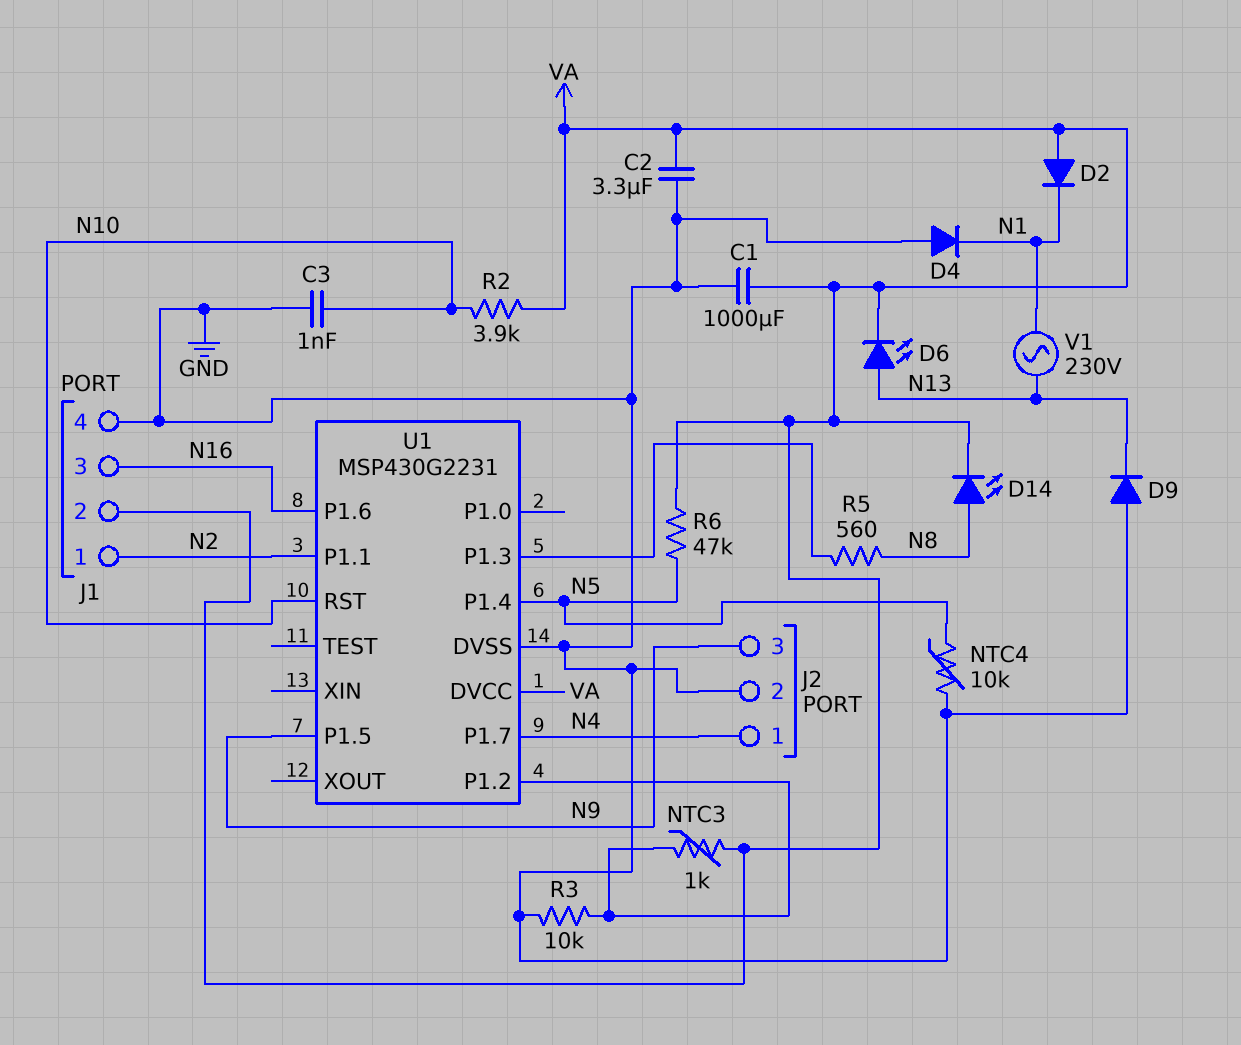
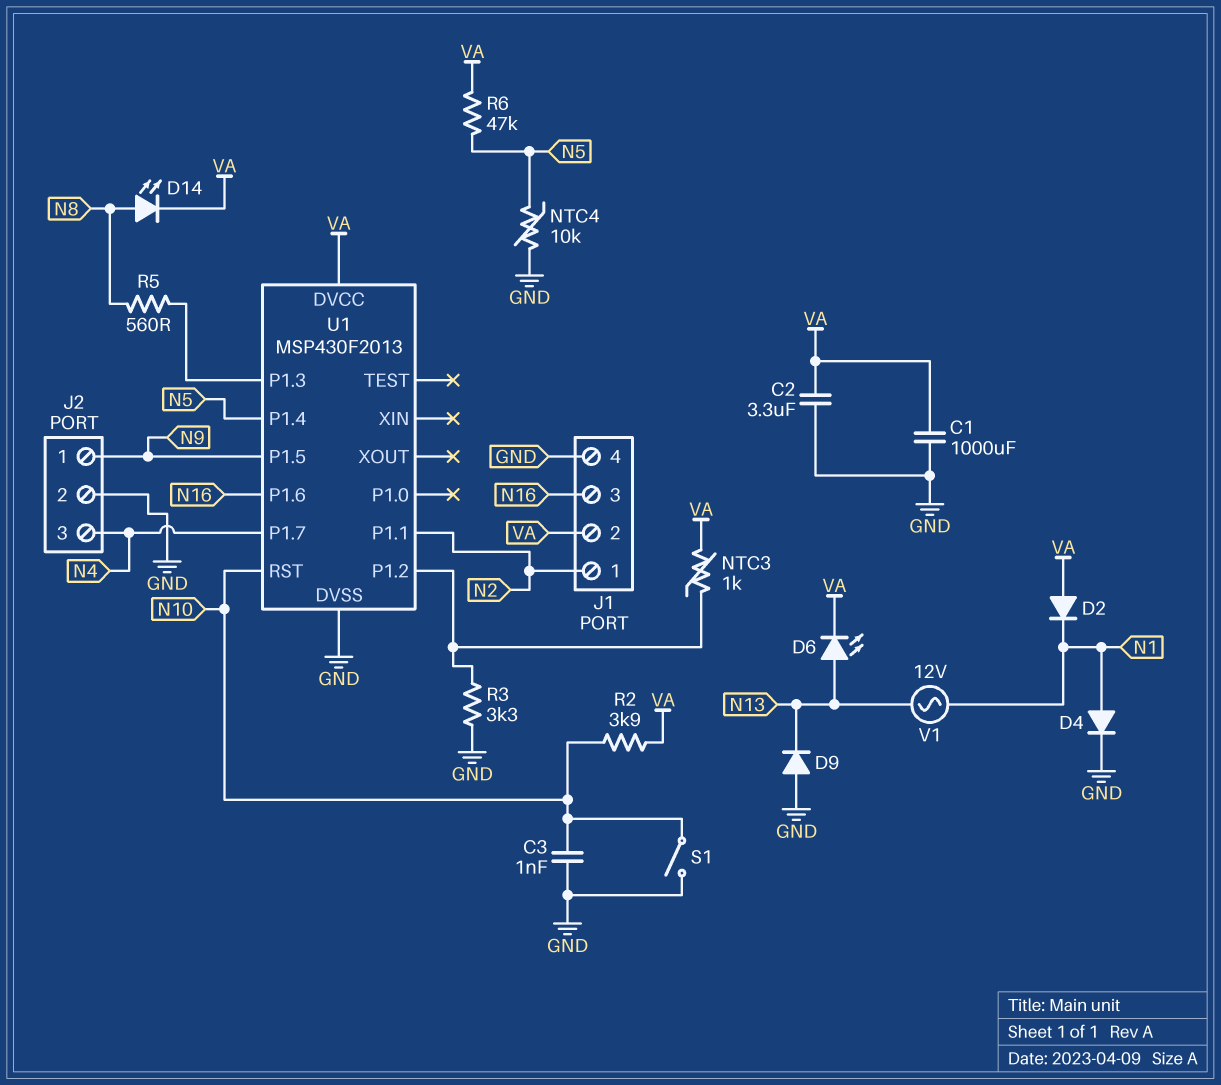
D4: diode (A GND, K N1) -> diode (A N1, K GND)
J2 pin 1: N4 -> N9
J2 pin 3: N9 -> N4
R3: 10k (GND, U1/P1.2) -> 3.3k (GND, U1/P1.2)
S1: none -> switch (GND, N10)
U1: MSP430G2231 -> MSP430F2013
V1: AC 230V (N1, N13) -> AC 12V (N1, N13)

